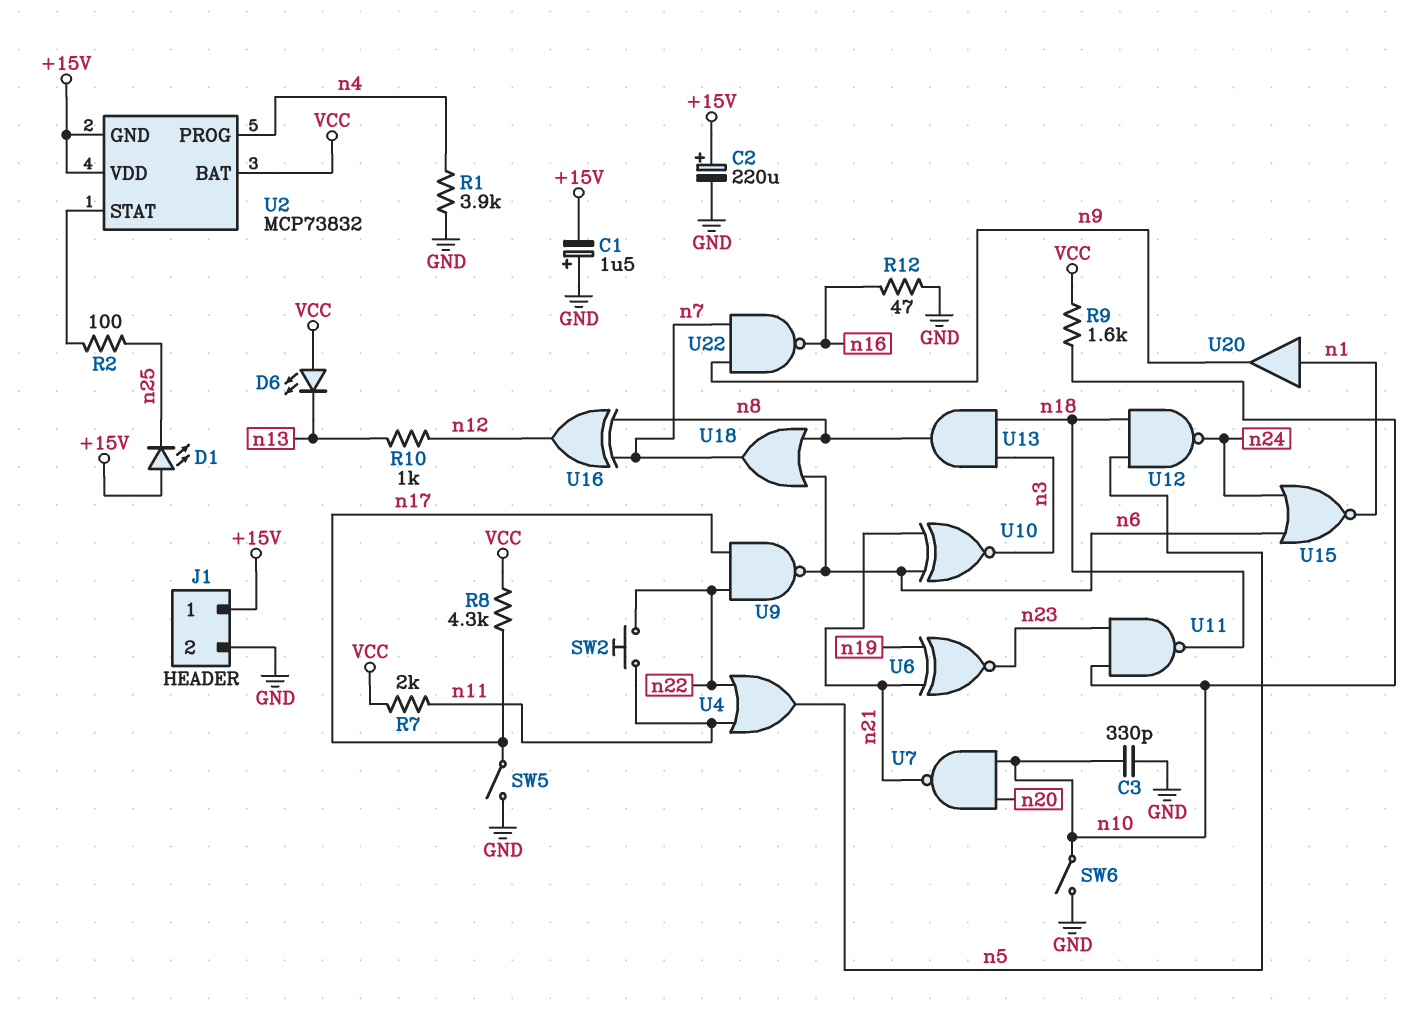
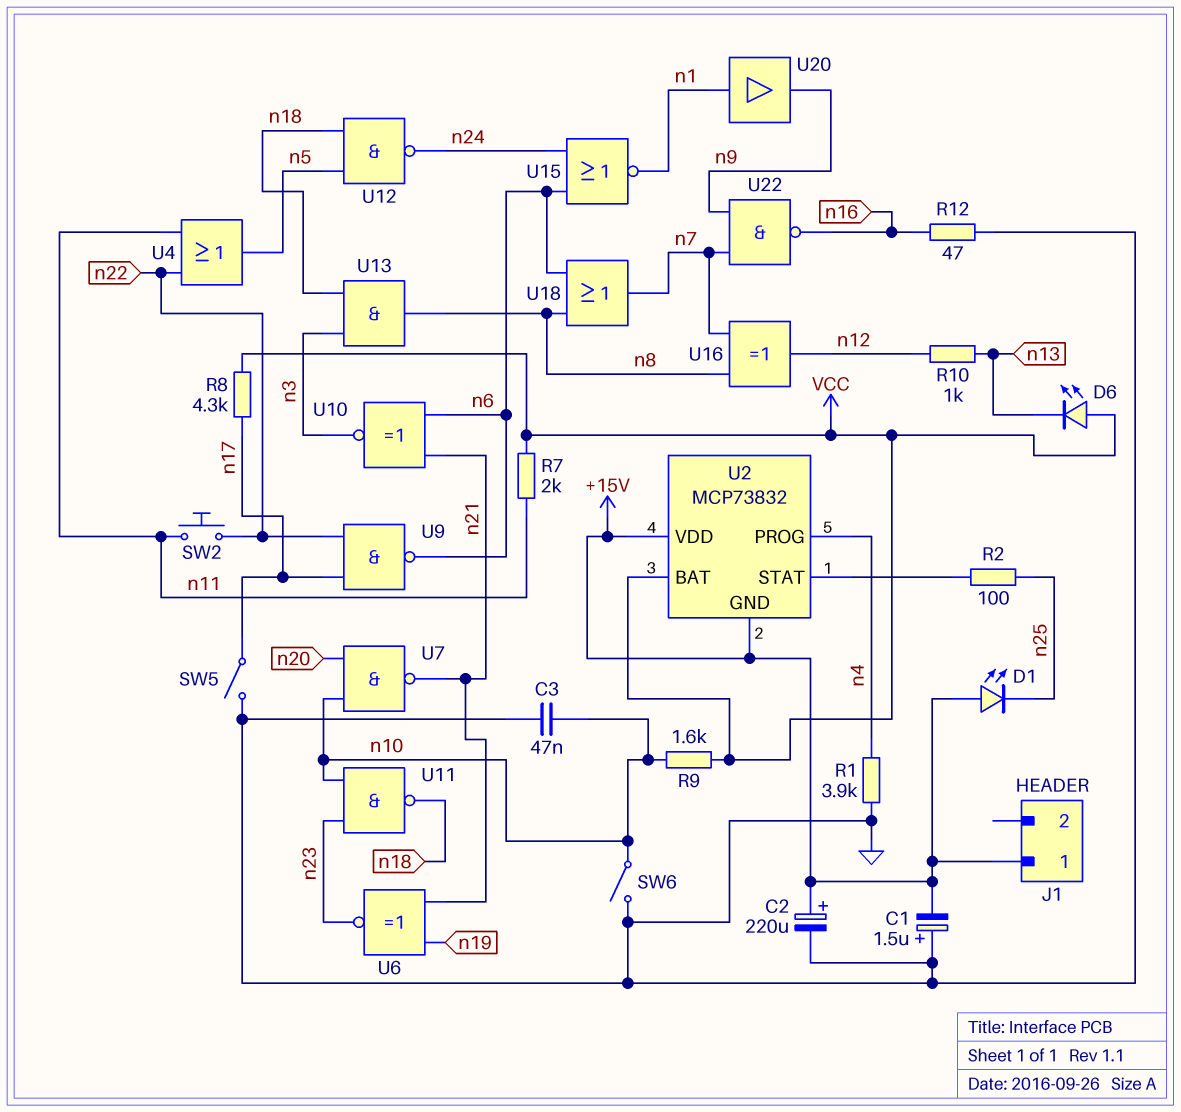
C3: 330pF (GND, n10) -> 47nF (GND, n10)
J1 pin 2: GND -> none

